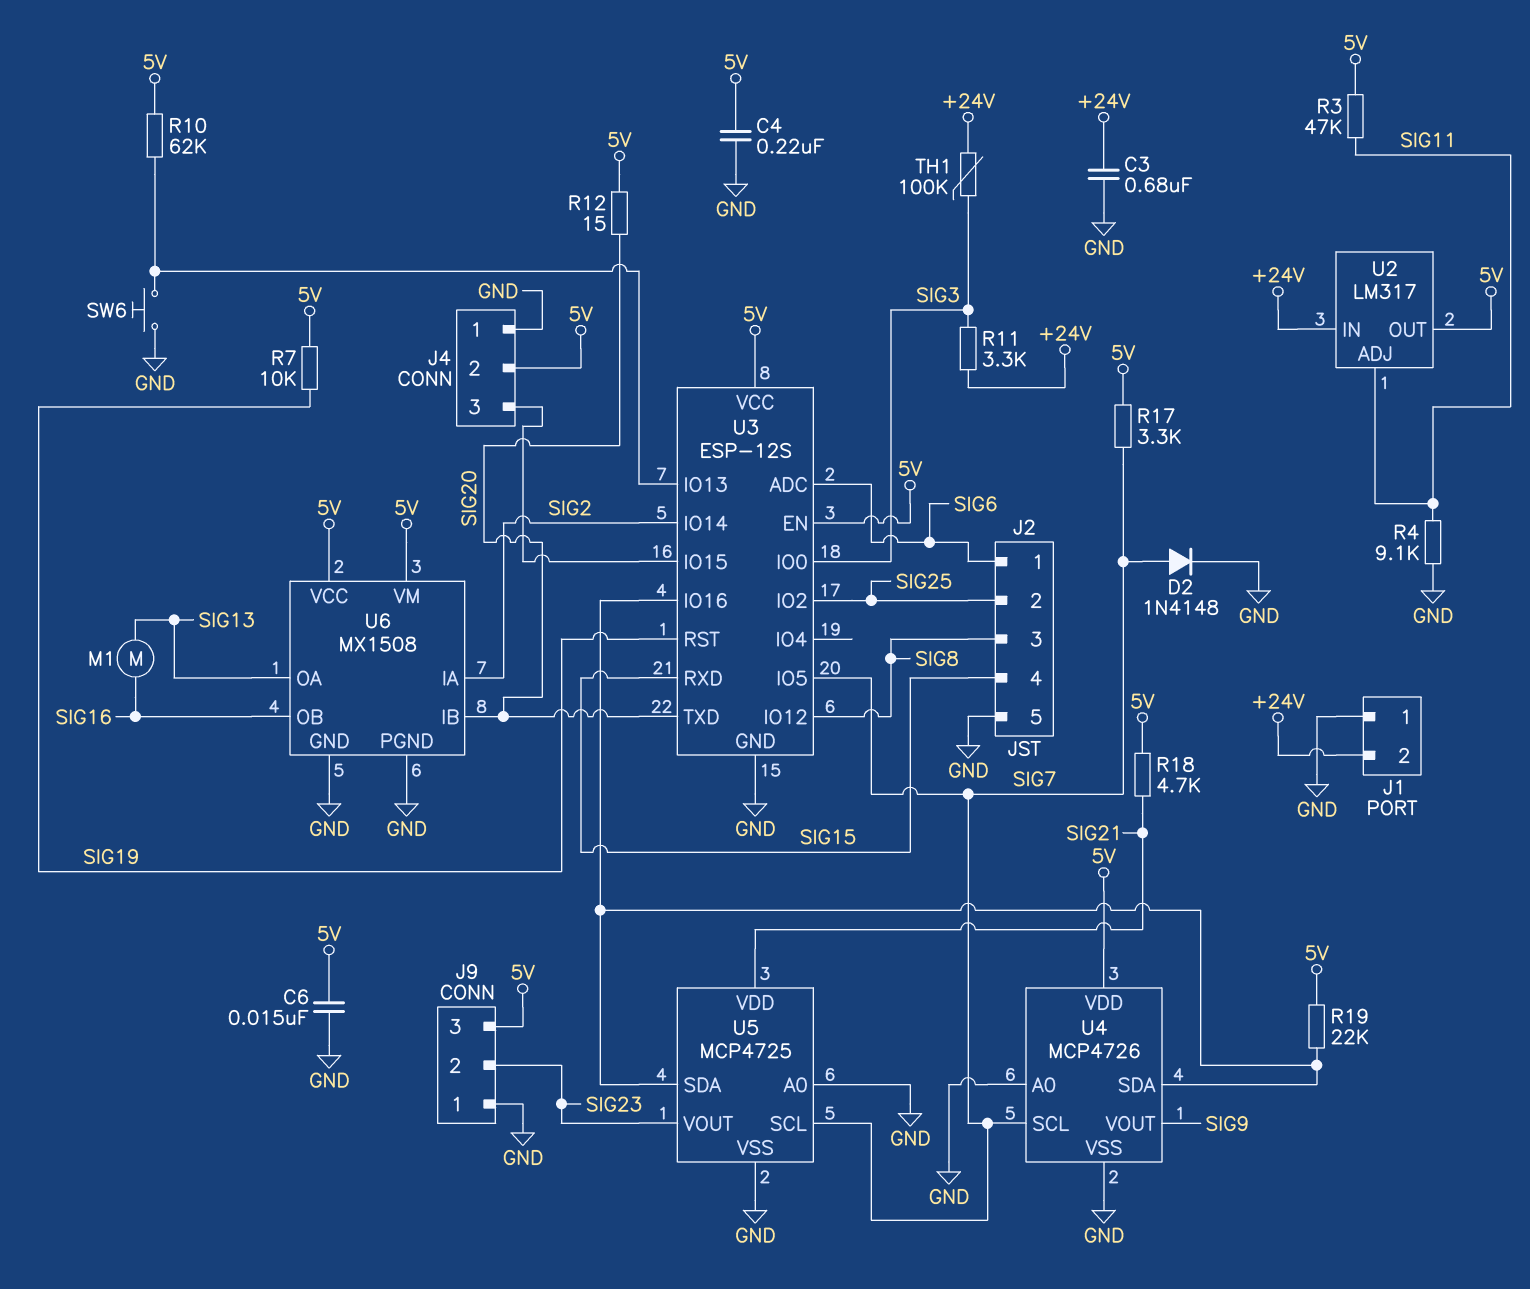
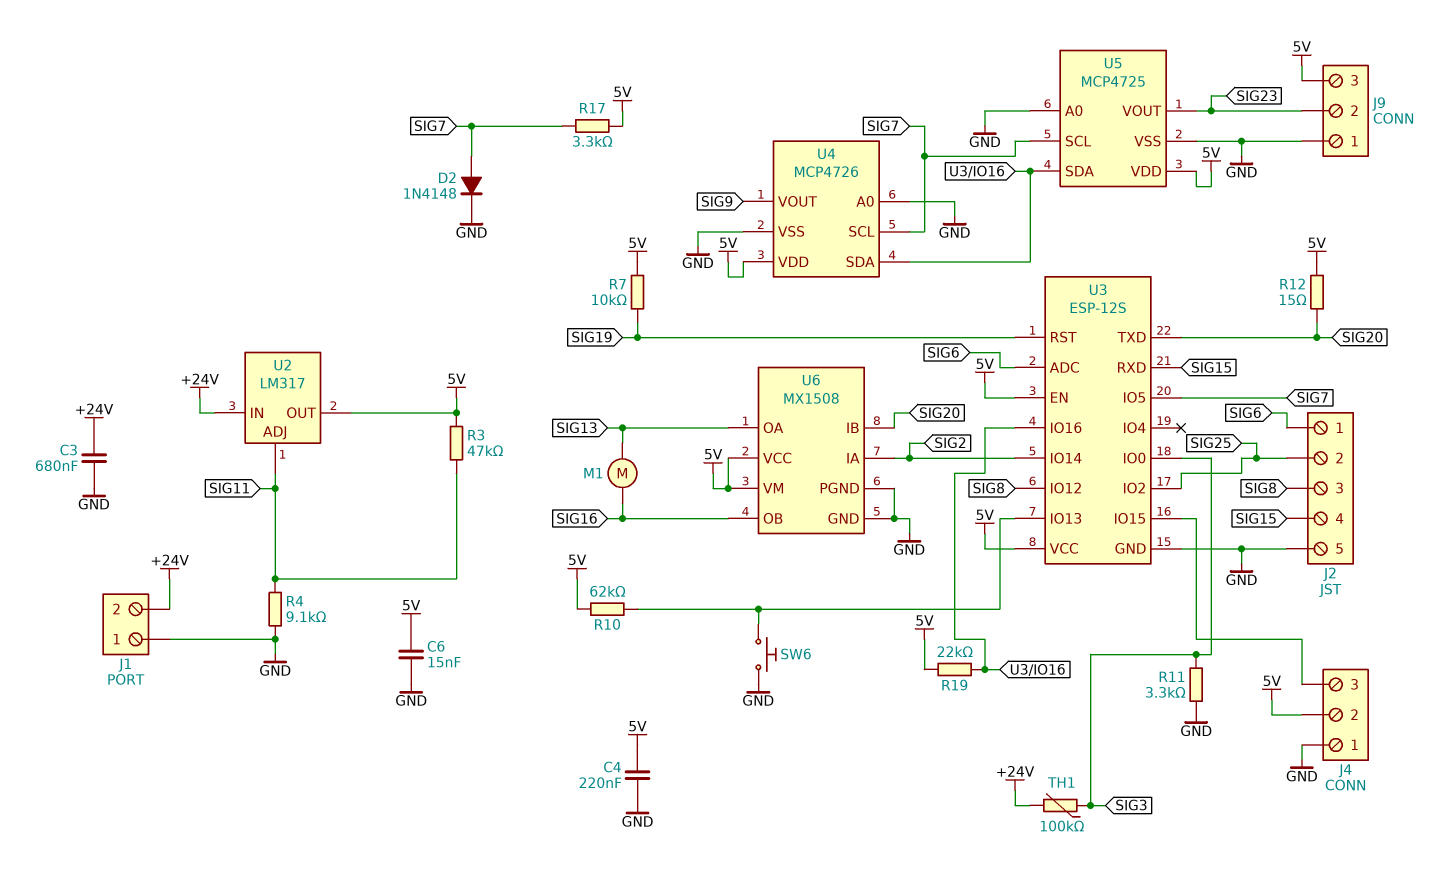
R11: 3.3k (+24V, SIG3) -> 3.3k (GND, SIG3)
R18: 4.7k (5V, SIG21) -> none
U5 pin VDD: SIG21 -> 5V

